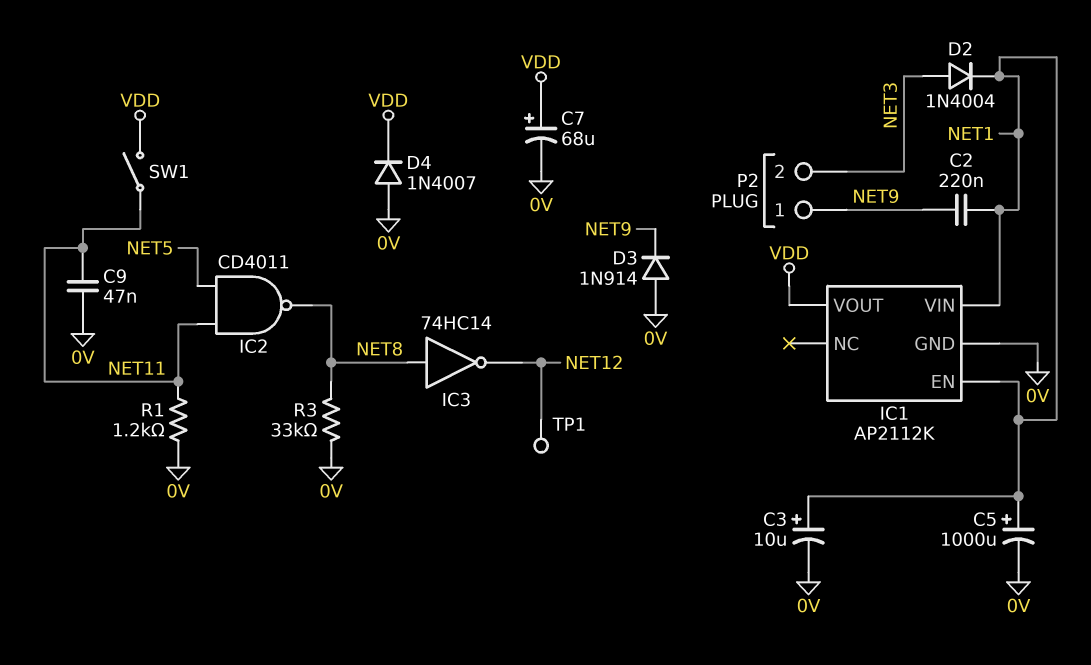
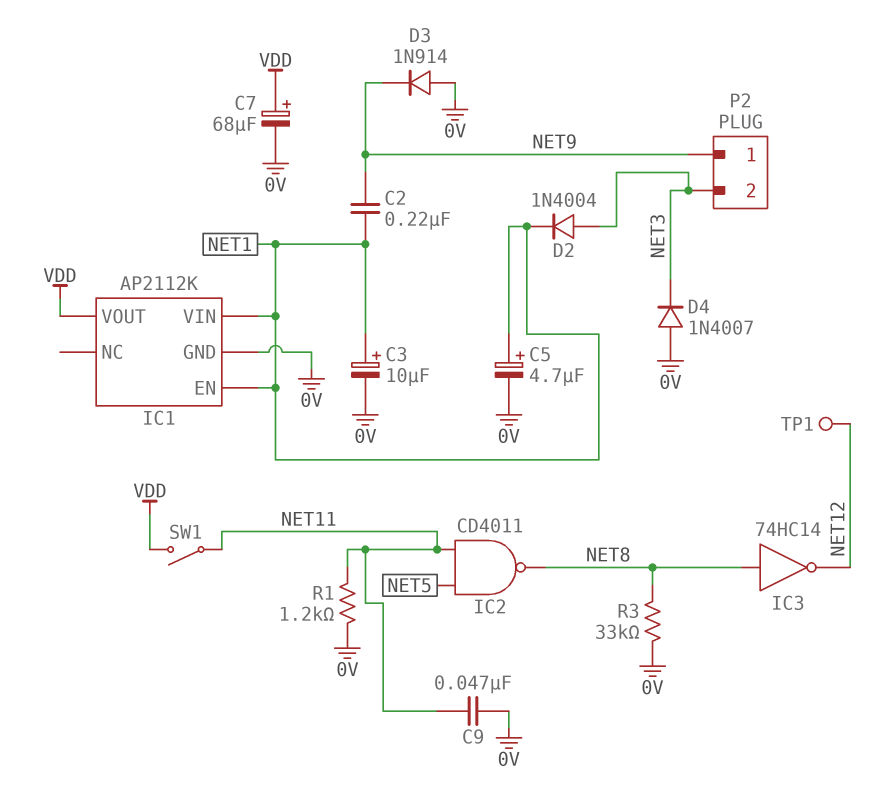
C5: 1000uF (plus NET1, minus 0V) -> 4.7uF (plus NET1, minus 0V)
D4: diode 1N4007 (A 0V, K VDD) -> diode 1N4007 (A 0V, K NET3)

